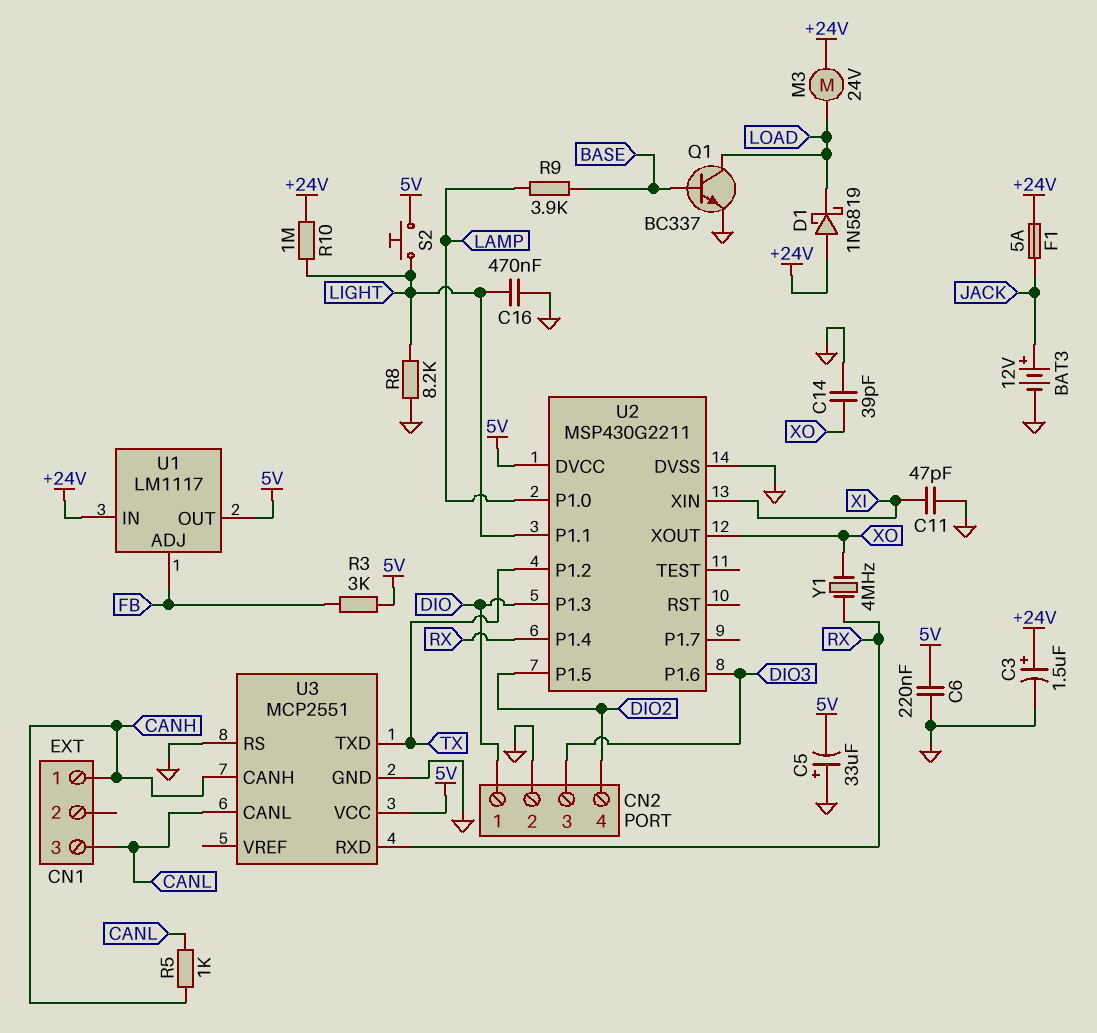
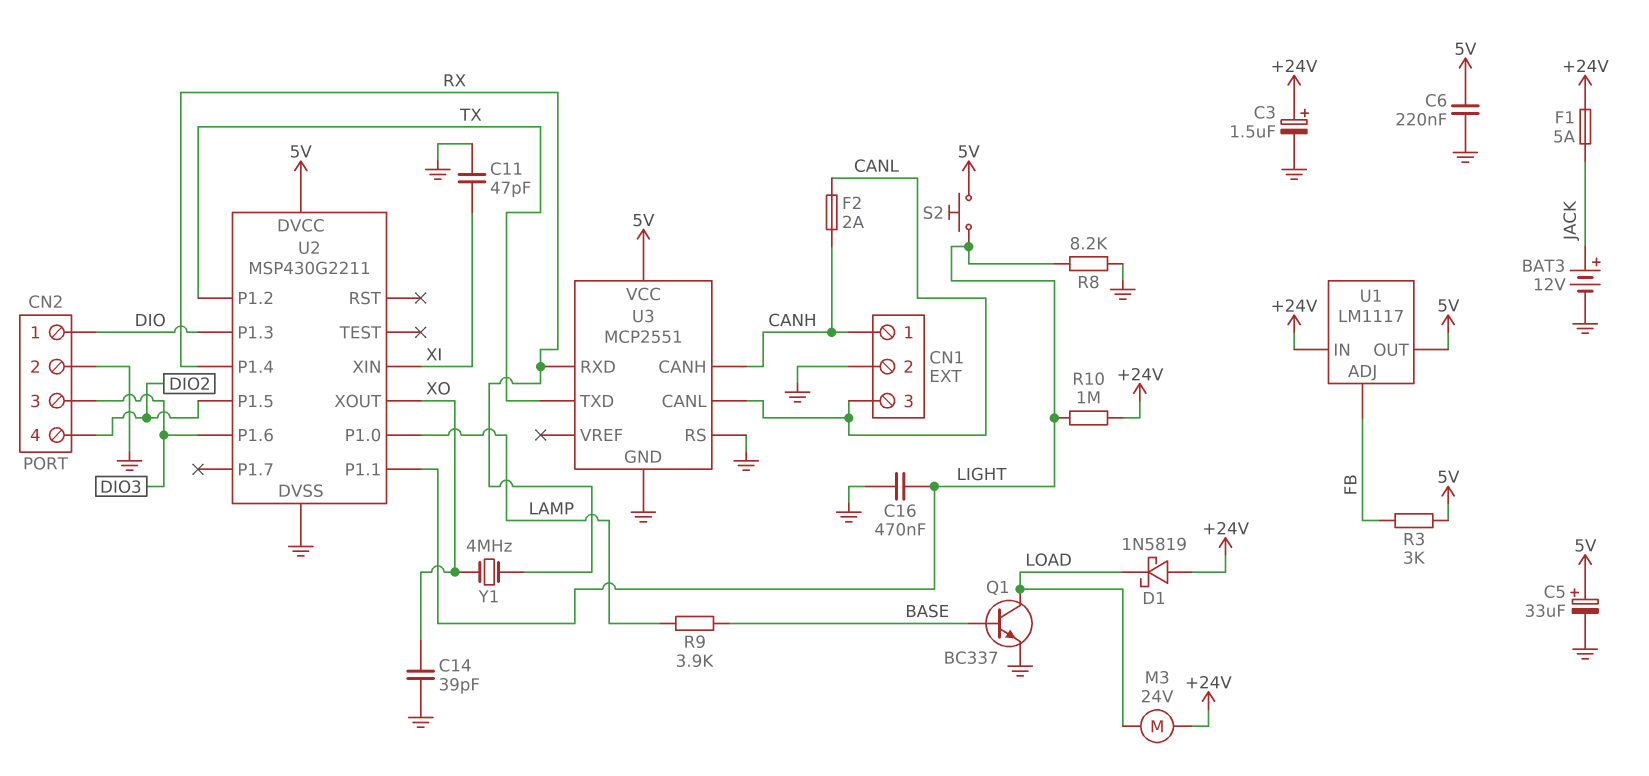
C5: 33uF (plus GND, minus 5V) -> 33uF (plus 5V, minus GND)
CN1 pin 2: none -> GND
F2: none -> 2A (CANH, CANL)
R5: 1k (CANH, CANL) -> none

